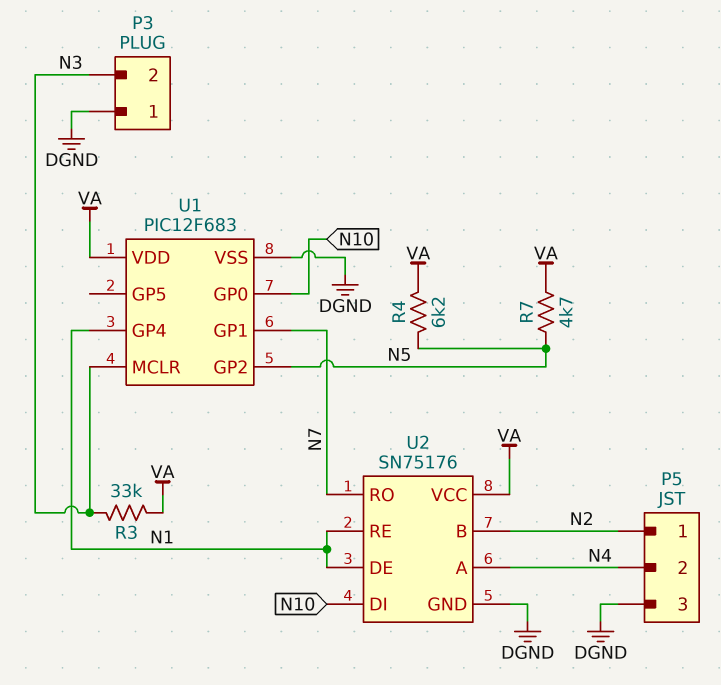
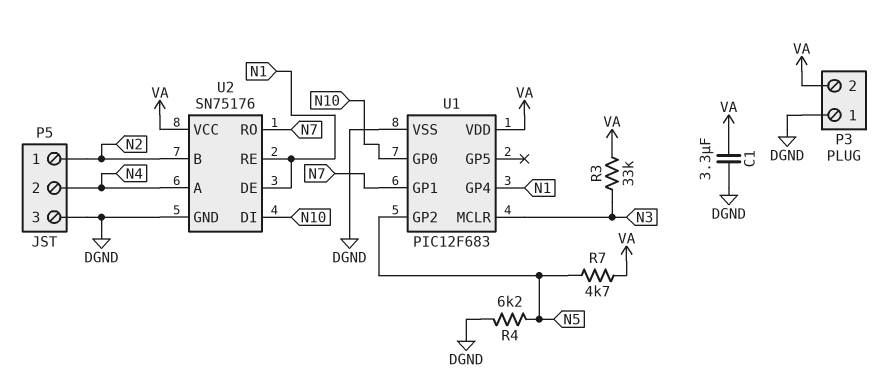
C1: none -> 3.3uF (DGND, VA)
P3 pin 2: N3 -> VA
R4: 6.2k (N5, VA) -> 6.2k (DGND, N5)

